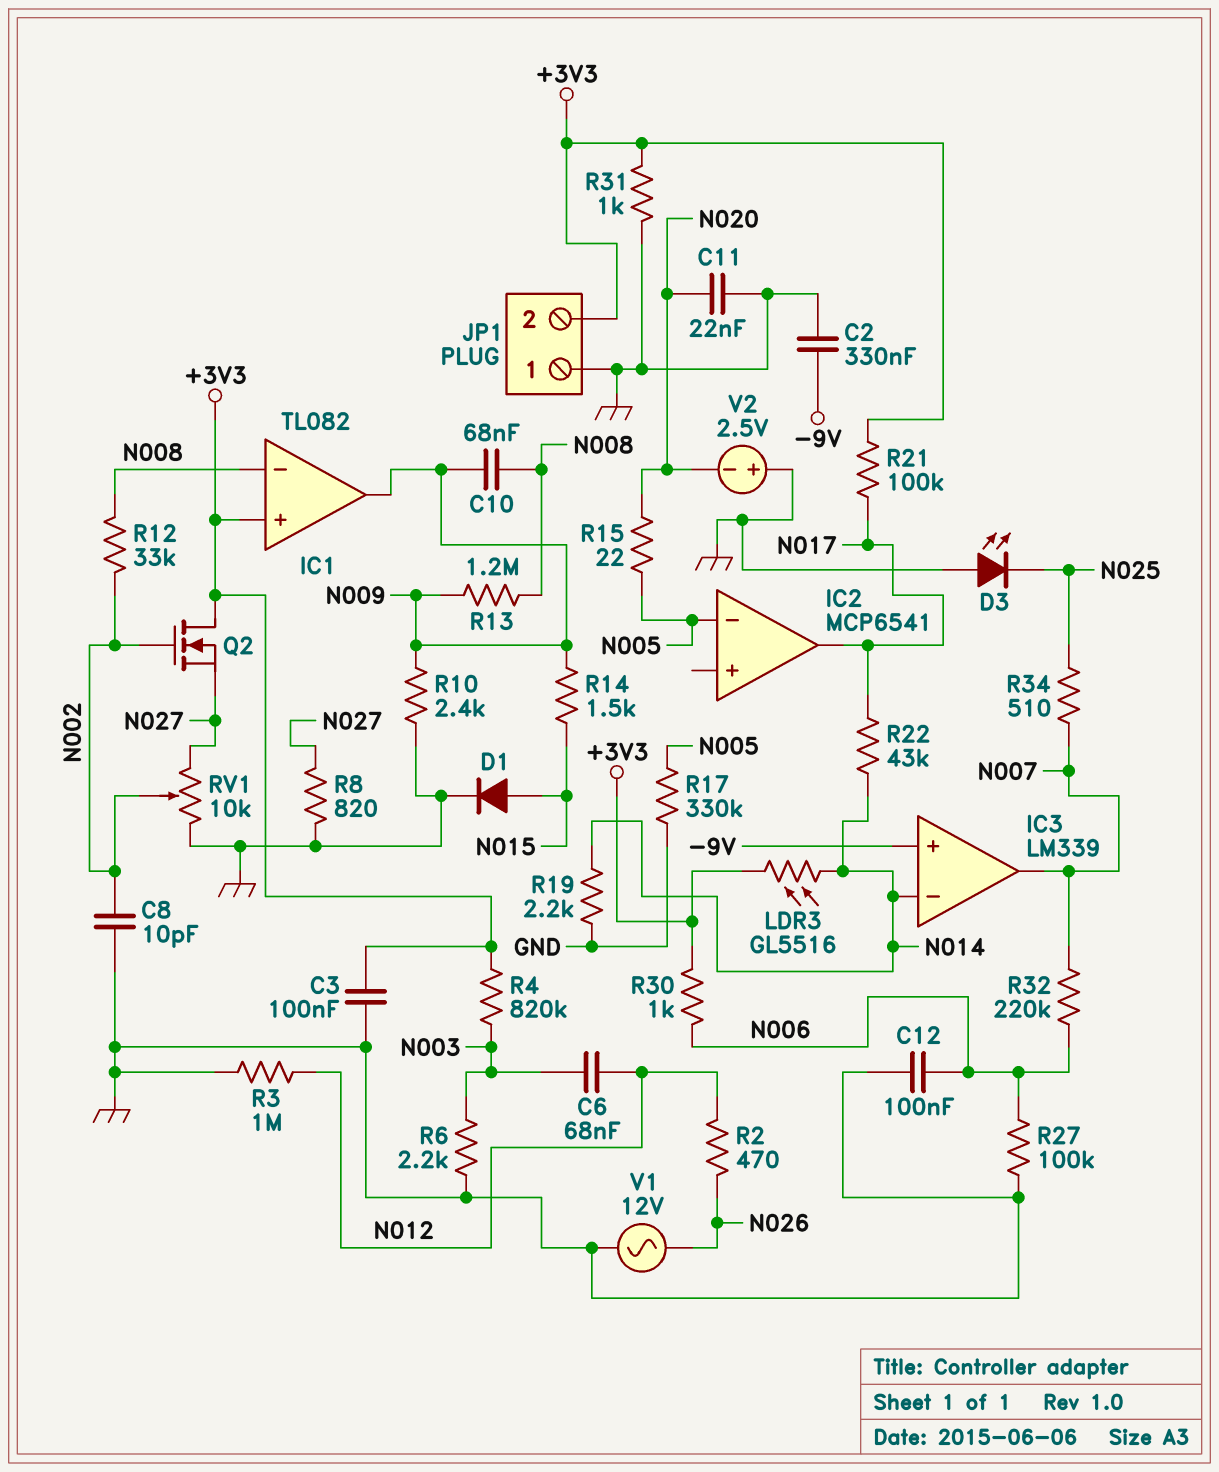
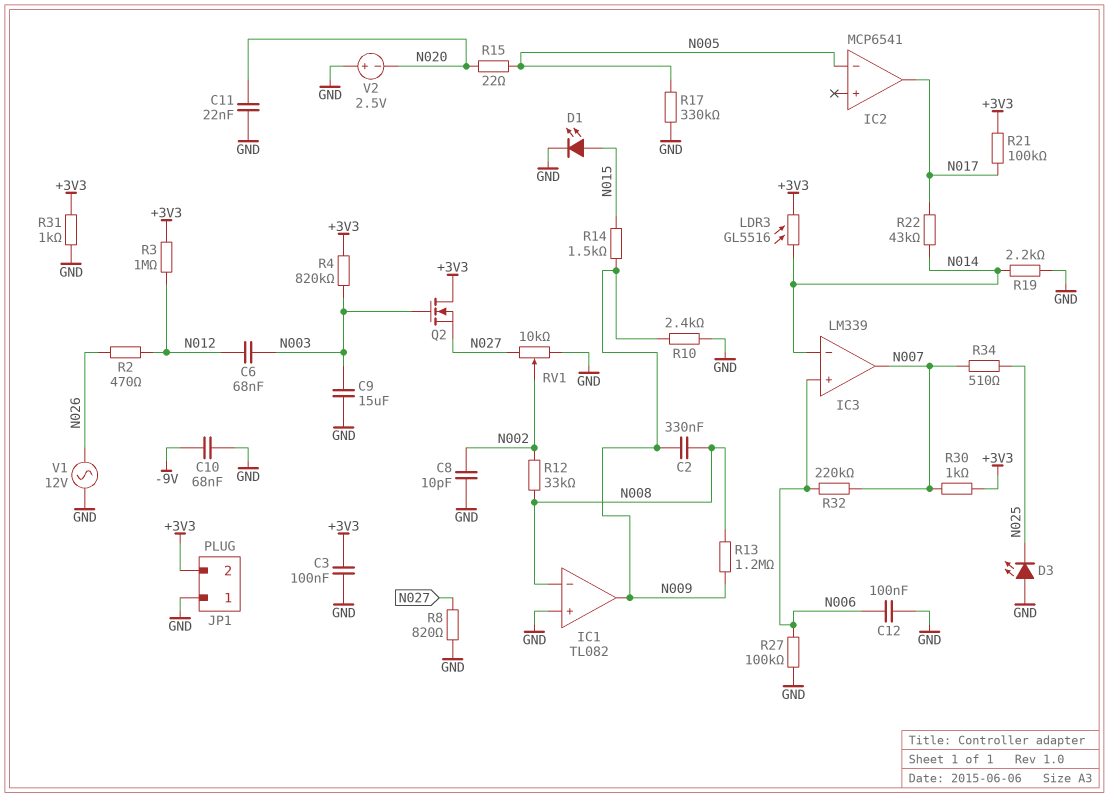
C2: 330nF (-9V, GND) -> 330nF (N008, N009)
C9: none -> 15uF (GND, N003)
C10: 68nF (N008, N009) -> 68nF (-9V, GND)
D1: diode (A N015, K GND) -> LED (A N015, K GND)
IC1 pin in+: +3V3 -> GND
IC3 pin in+: -9V -> N006
Q2: NMOS (G N002, D +3V3, S N027) -> NMOS (G N003, D +3V3, S N027)
R3: 1M (GND, N012) -> 1M (+3V3, N012)
R6: 2.2k (GND, N003) -> none
R30: 1k (+3V3, N006) -> 1k (+3V3, N007)

